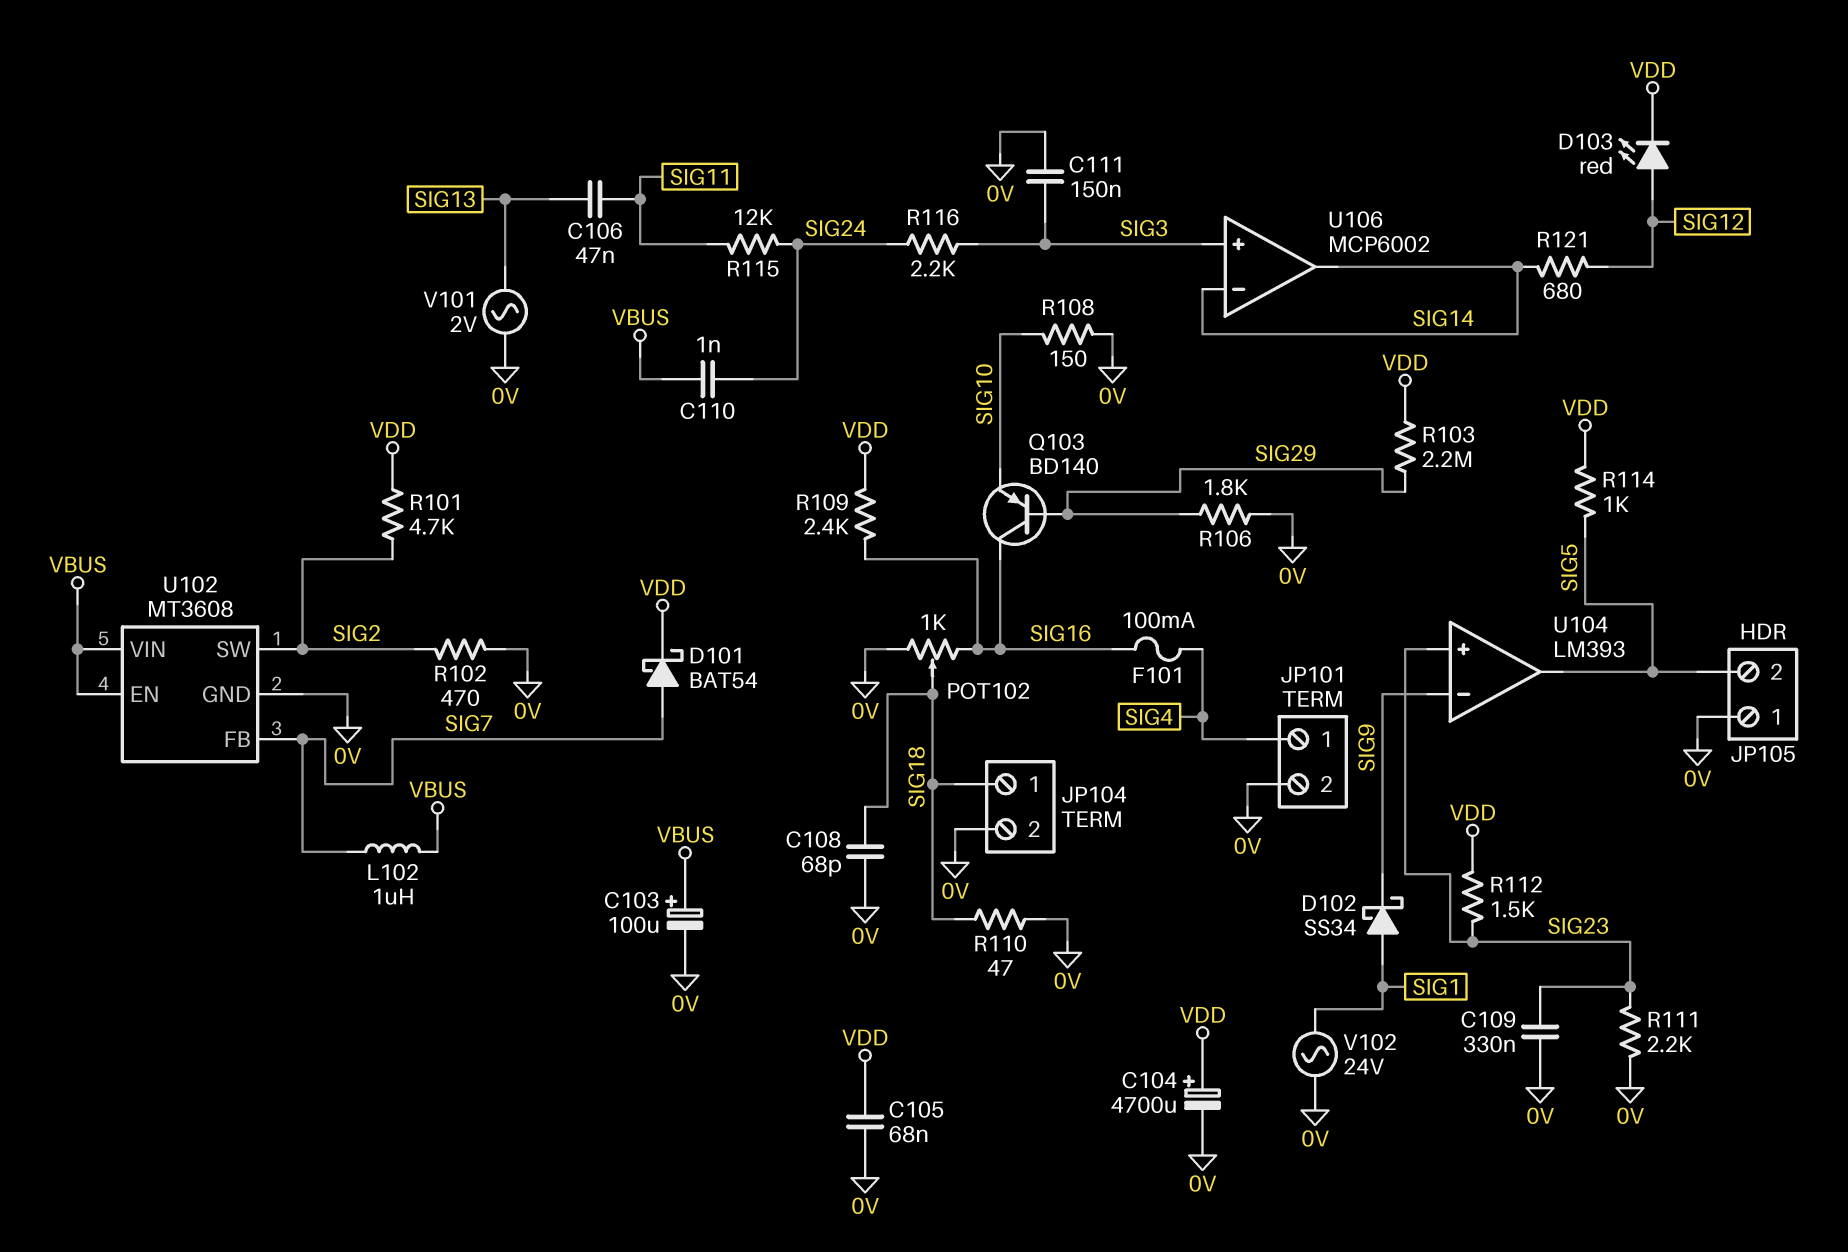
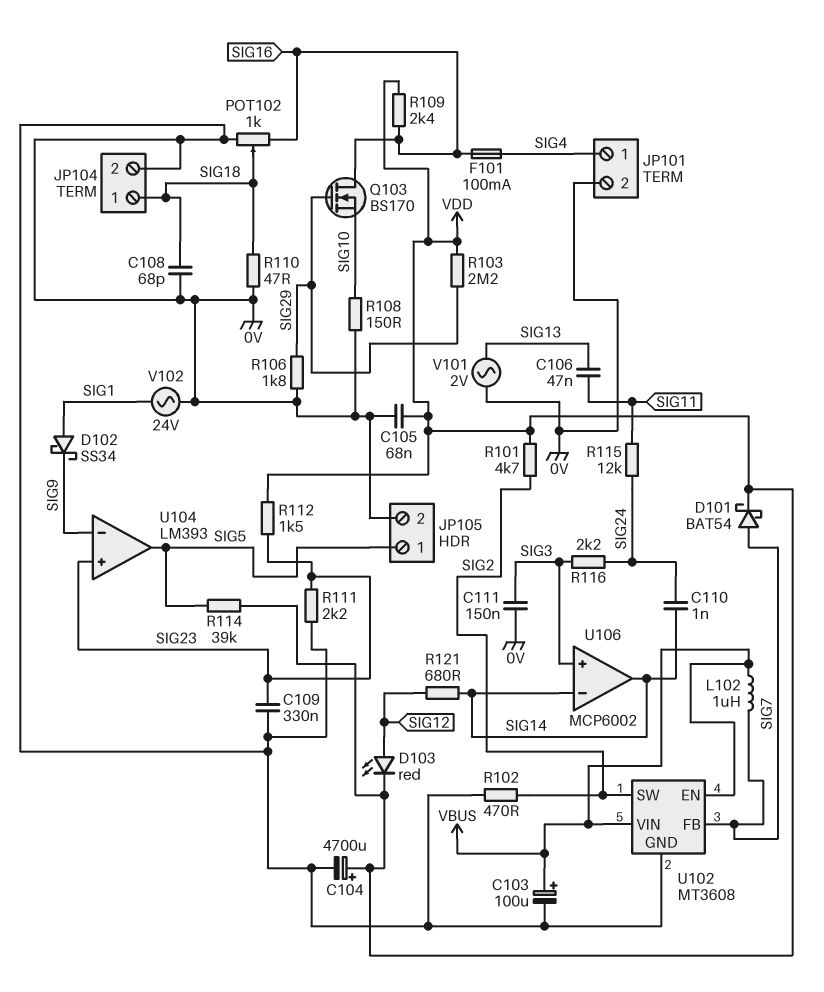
C110: 1nF (SIG24, VBUS) -> 1nF (SIG14, SIG24)
JP105 pin 1: 0V -> SIG5
JP105 pin 2: SIG5 -> 0V
Q103: PNP BD140 (B SIG29, C SIG16, E SIG10) -> NMOS BS170 (G SIG29, D SIG16, S SIG10)
R114: 1k (SIG5, VDD) -> 39k (SIG5, VDD)

